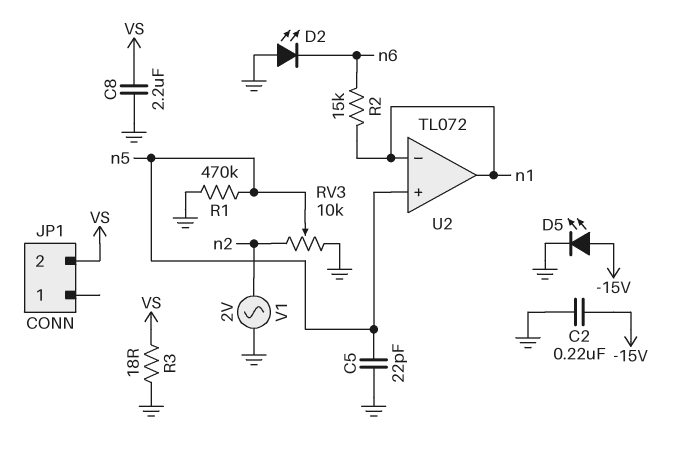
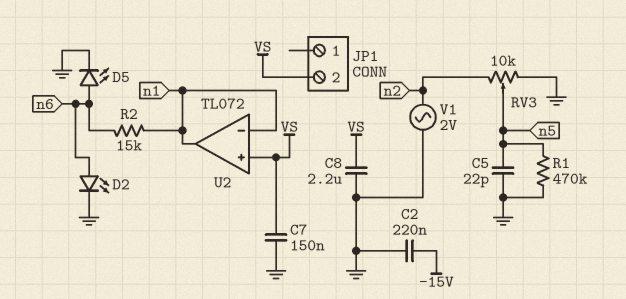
C7: none -> 150nF (GND, VS)
D2: LED (A GND, K n6) -> LED (A n6, K GND)
D5: LED (A -15V, K GND) -> LED (A n6, K GND)
R3: 18 (GND, VS) -> none
U2 pin in+: n5 -> VS

